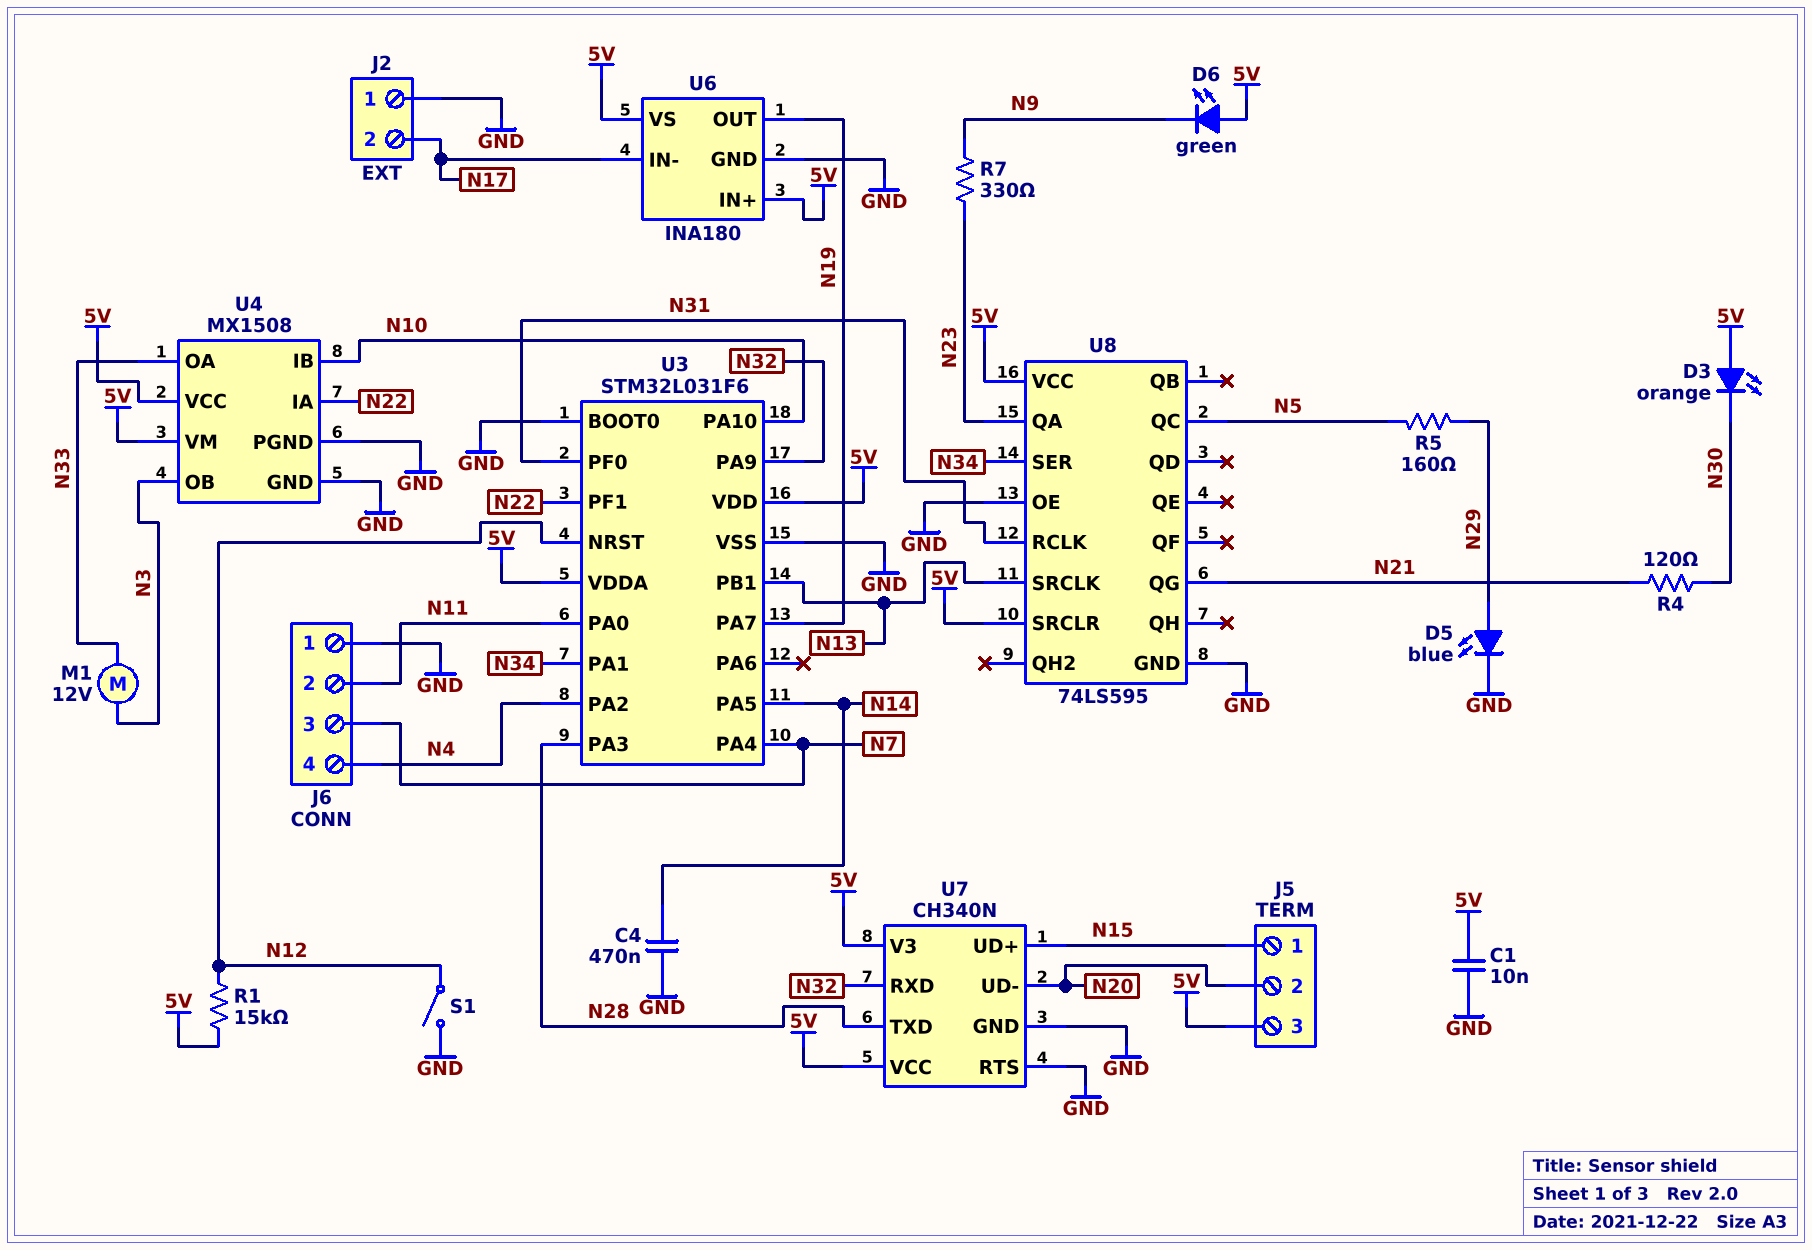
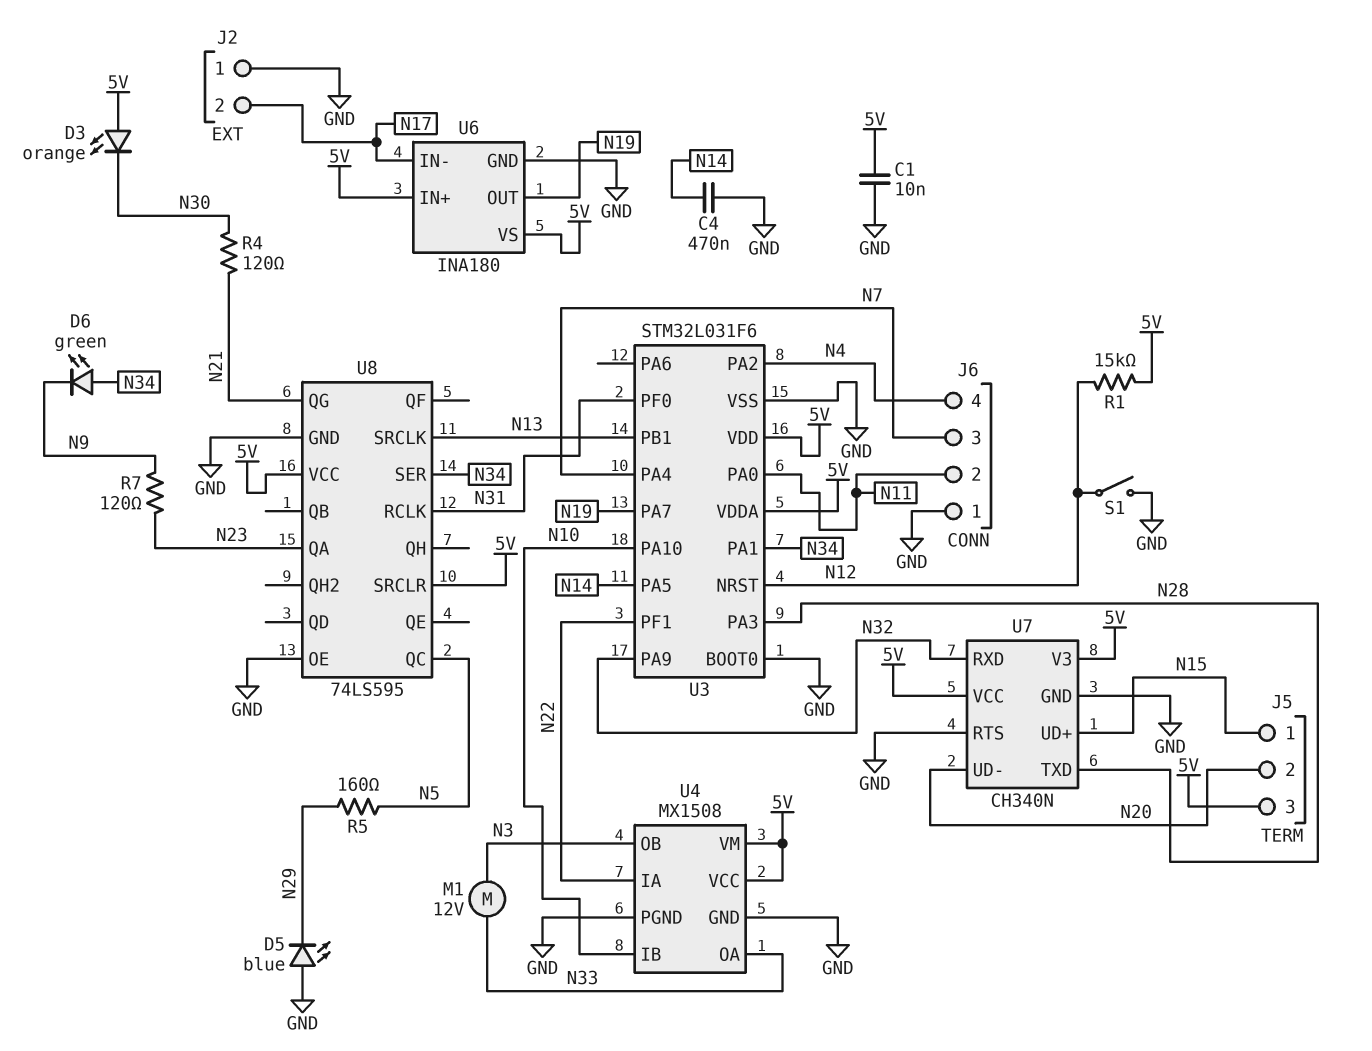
D5: LED blue (A N29, K GND) -> LED blue (A GND, K N29)
D6: LED green (A 5V, K N9) -> LED green (A N34, K N9)
R7: 330 (N9, N23) -> 120 (N9, N23)

